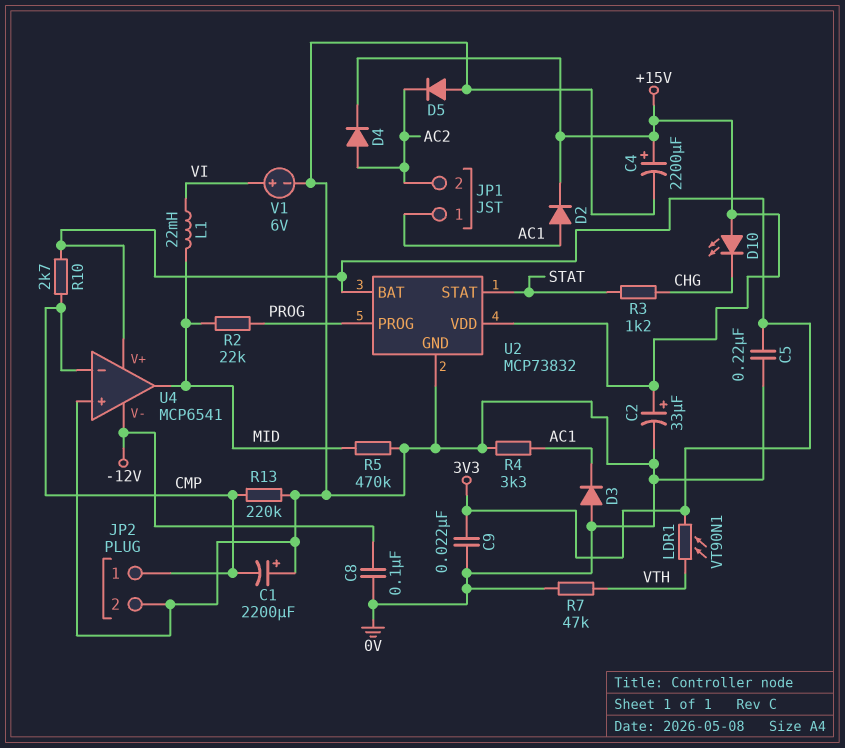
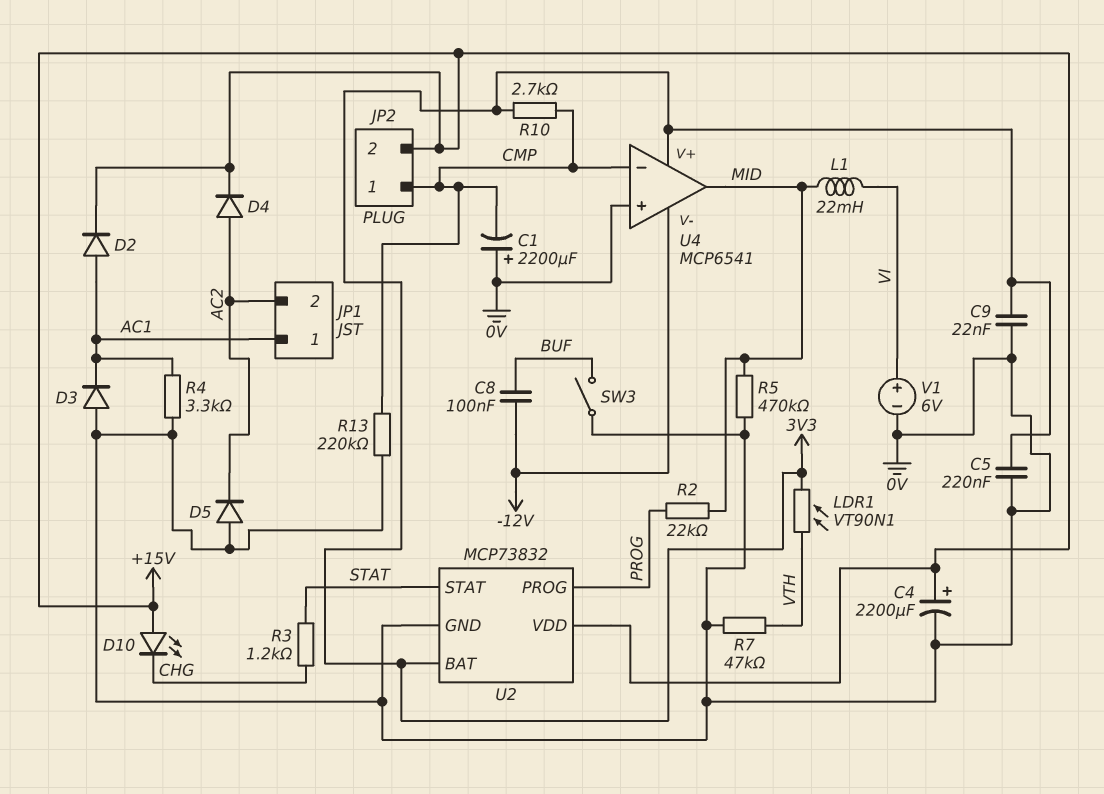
C2: 33uF (plus +15V, minus 0V) -> none
C8: 100nF (-12V, 0V) -> 100nF (-12V, BUF)
JP2 pin 2: 0V -> +15V
SW3: none -> switch (0V, BUF)

